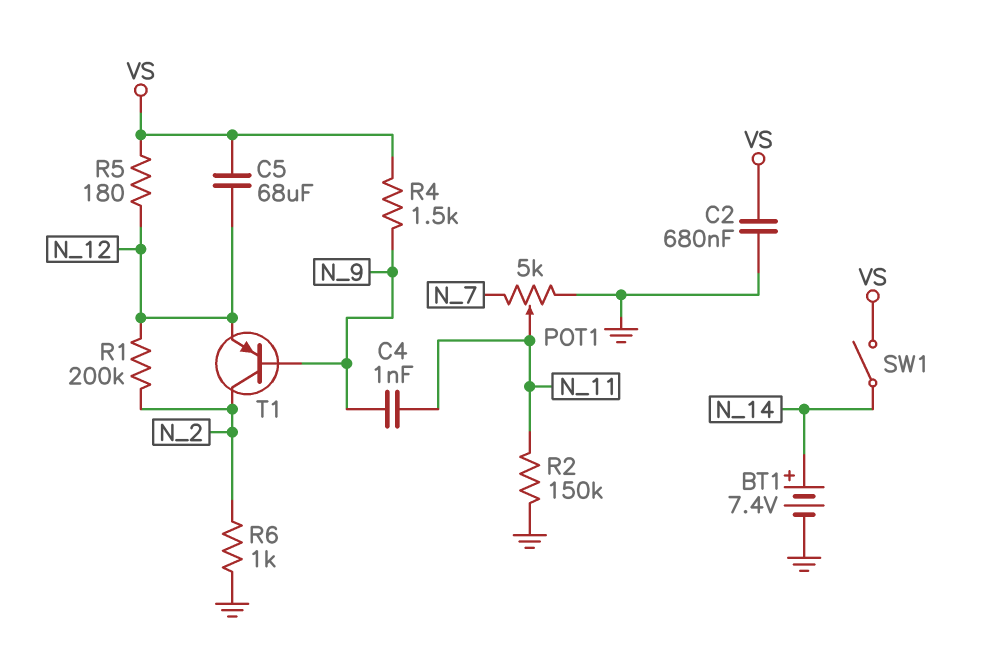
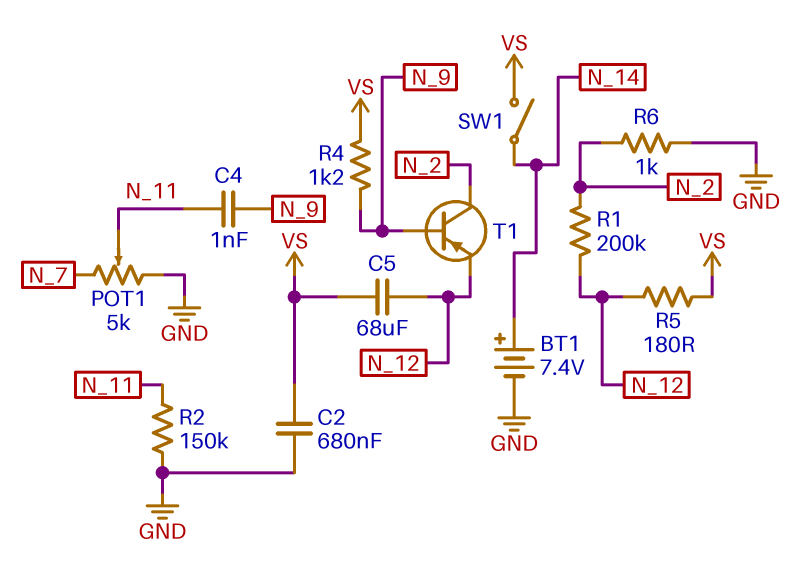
R4: 1.5k (N_9, VS) -> 1.2k (N_9, VS)

